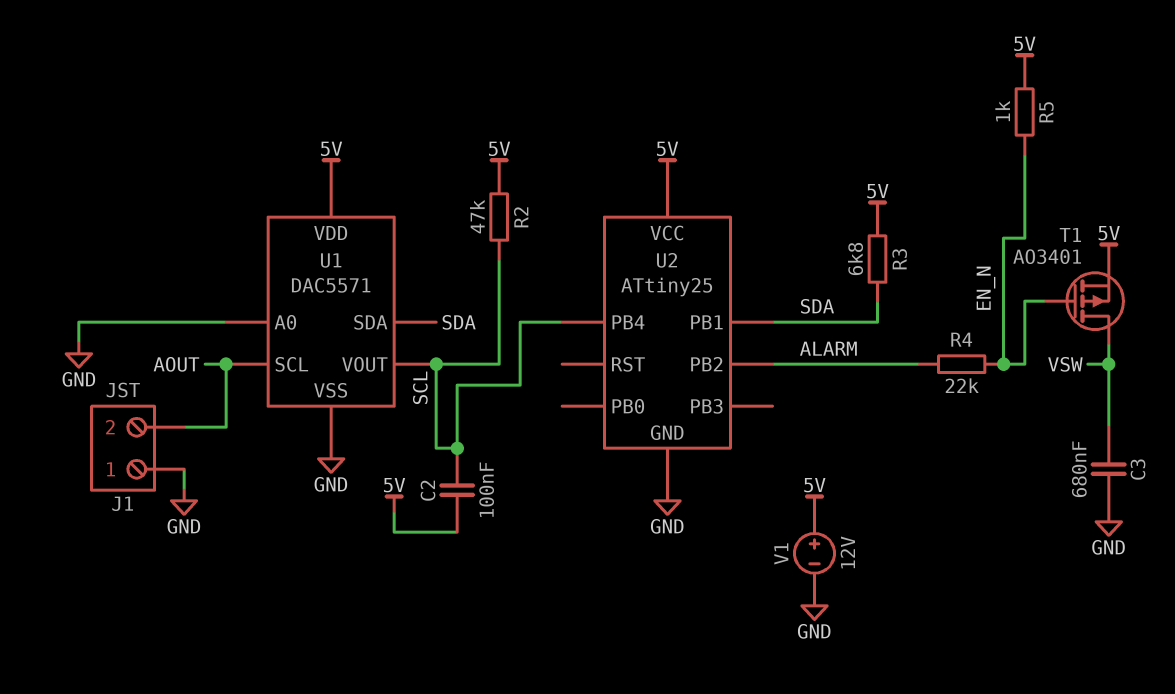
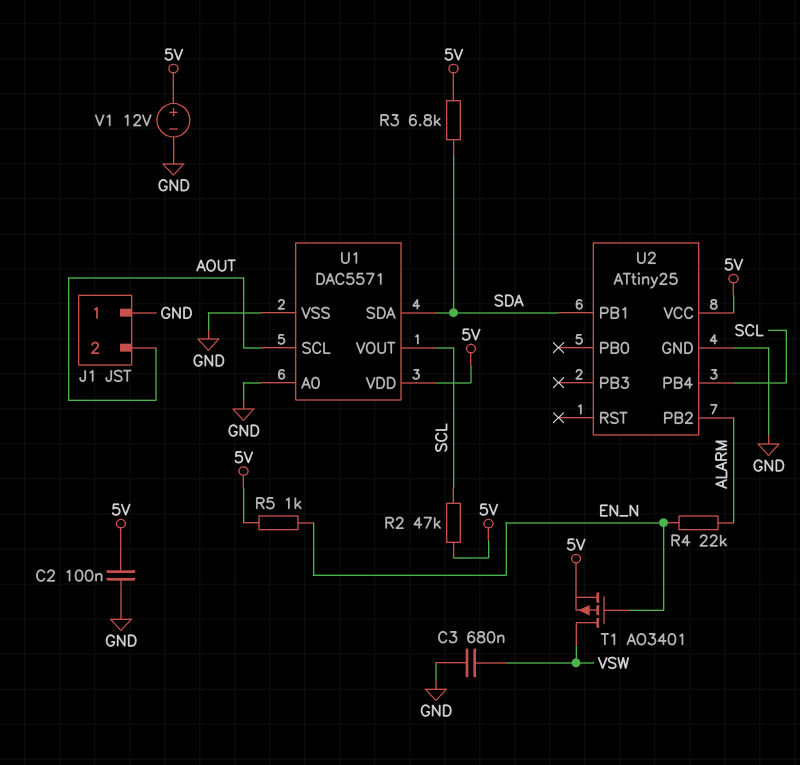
C2: 100nF (5V, SCL) -> 100nF (5V, GND)

